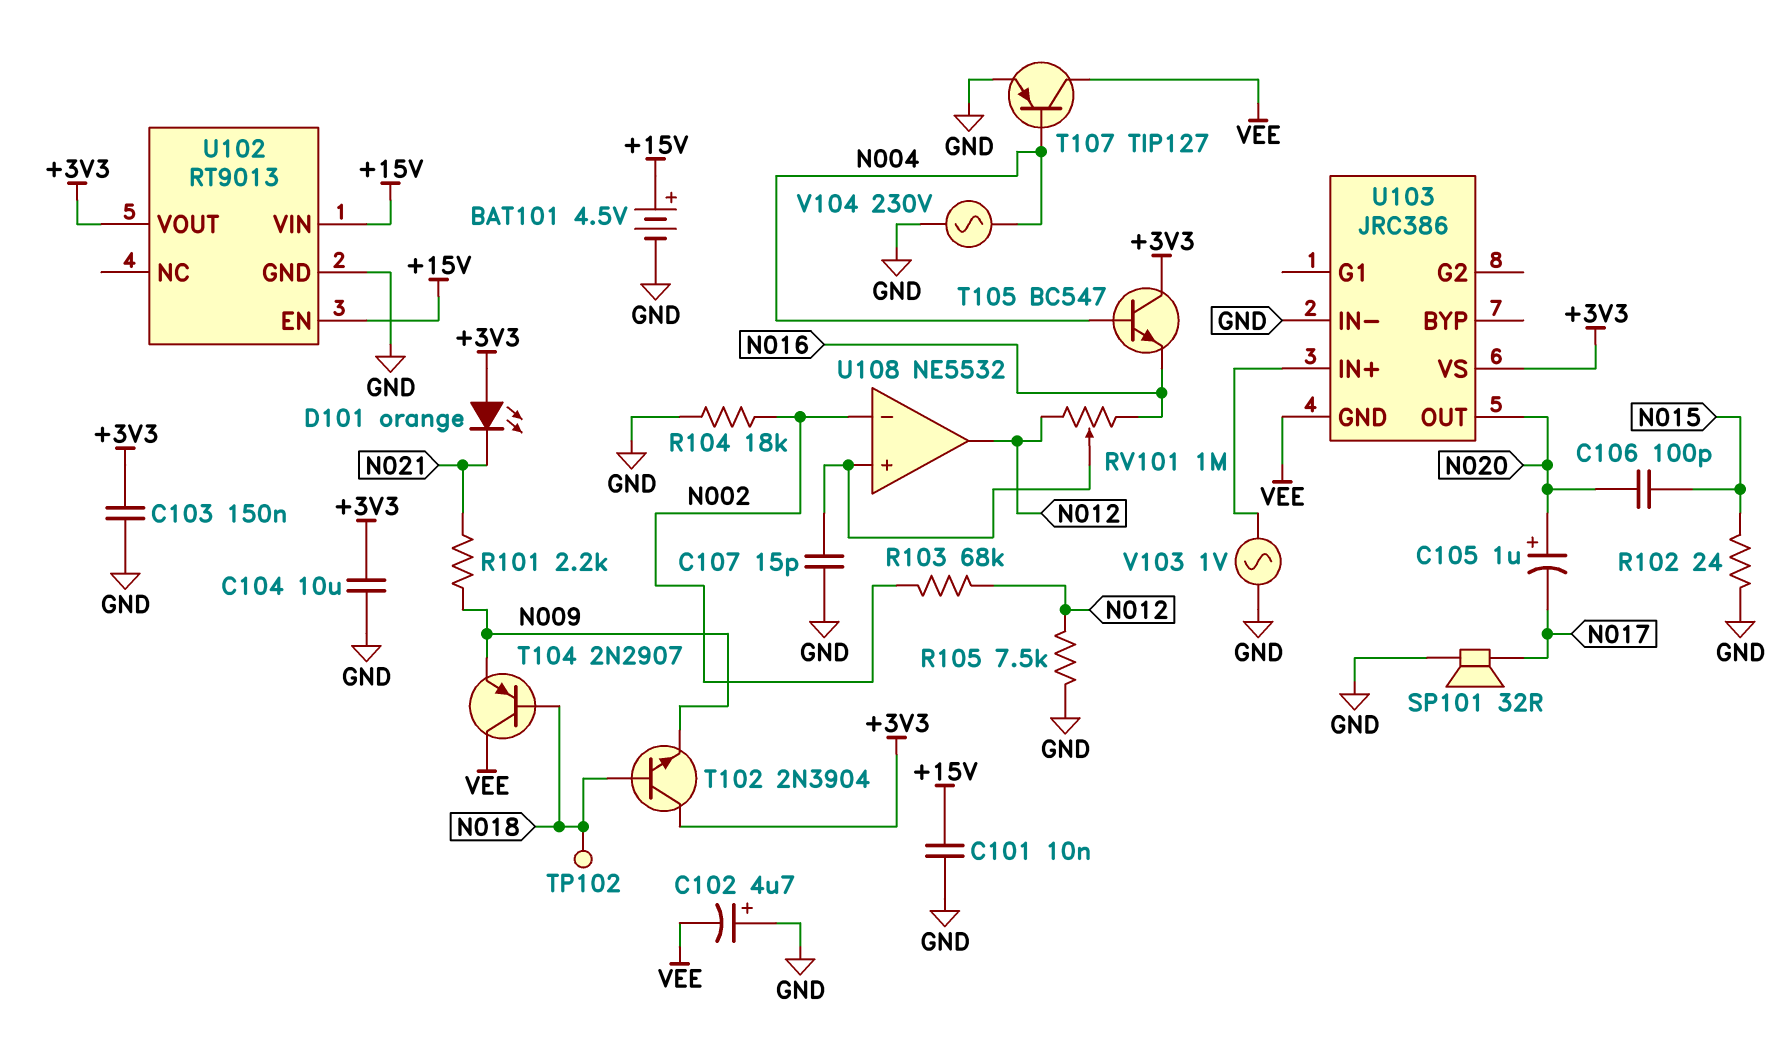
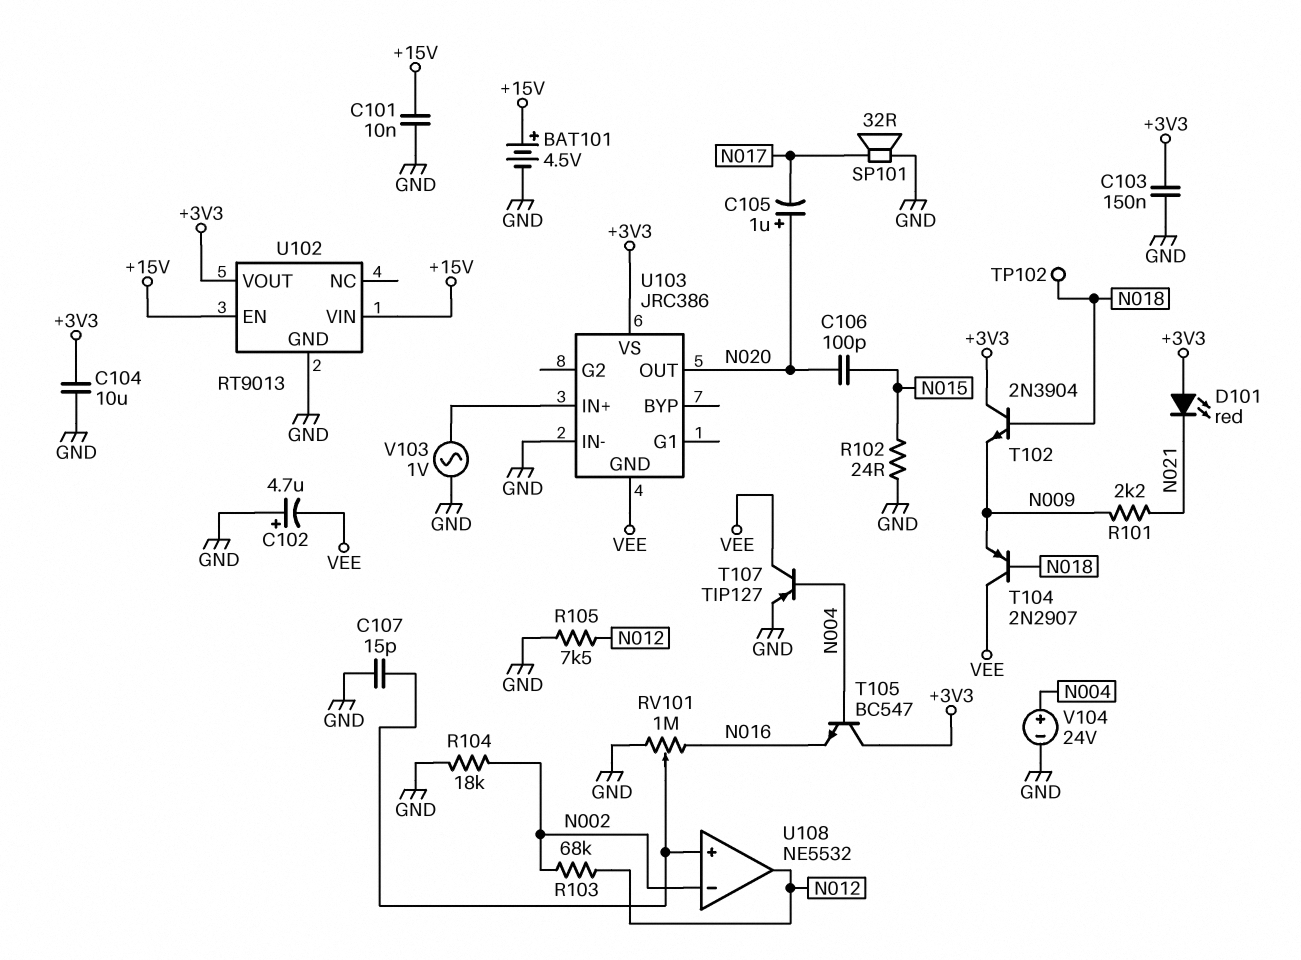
D101: LED orange (A +3V3, K N021) -> LED red (A +3V3, K N021)
RV101: 1M (N012, N016, wiper U108/in+) -> 1M (GND, N016, wiper U108/in+)
V104: AC 230V (GND, N004) -> 24V (plus N004, minus GND)

